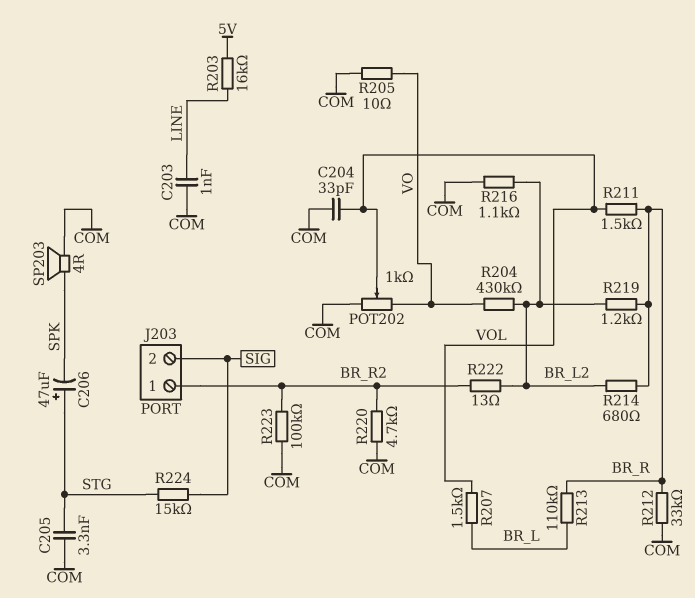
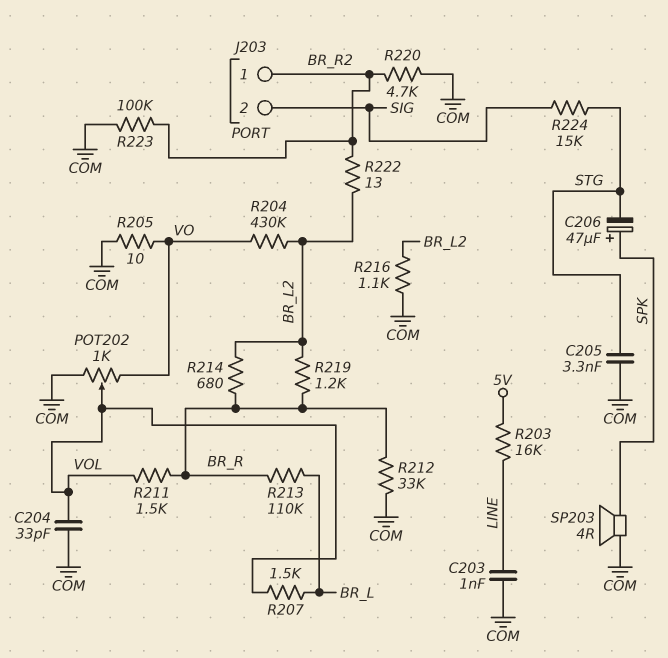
C206: 47uF (plus STG, minus SPK) -> 47uF (plus SPK, minus STG)

